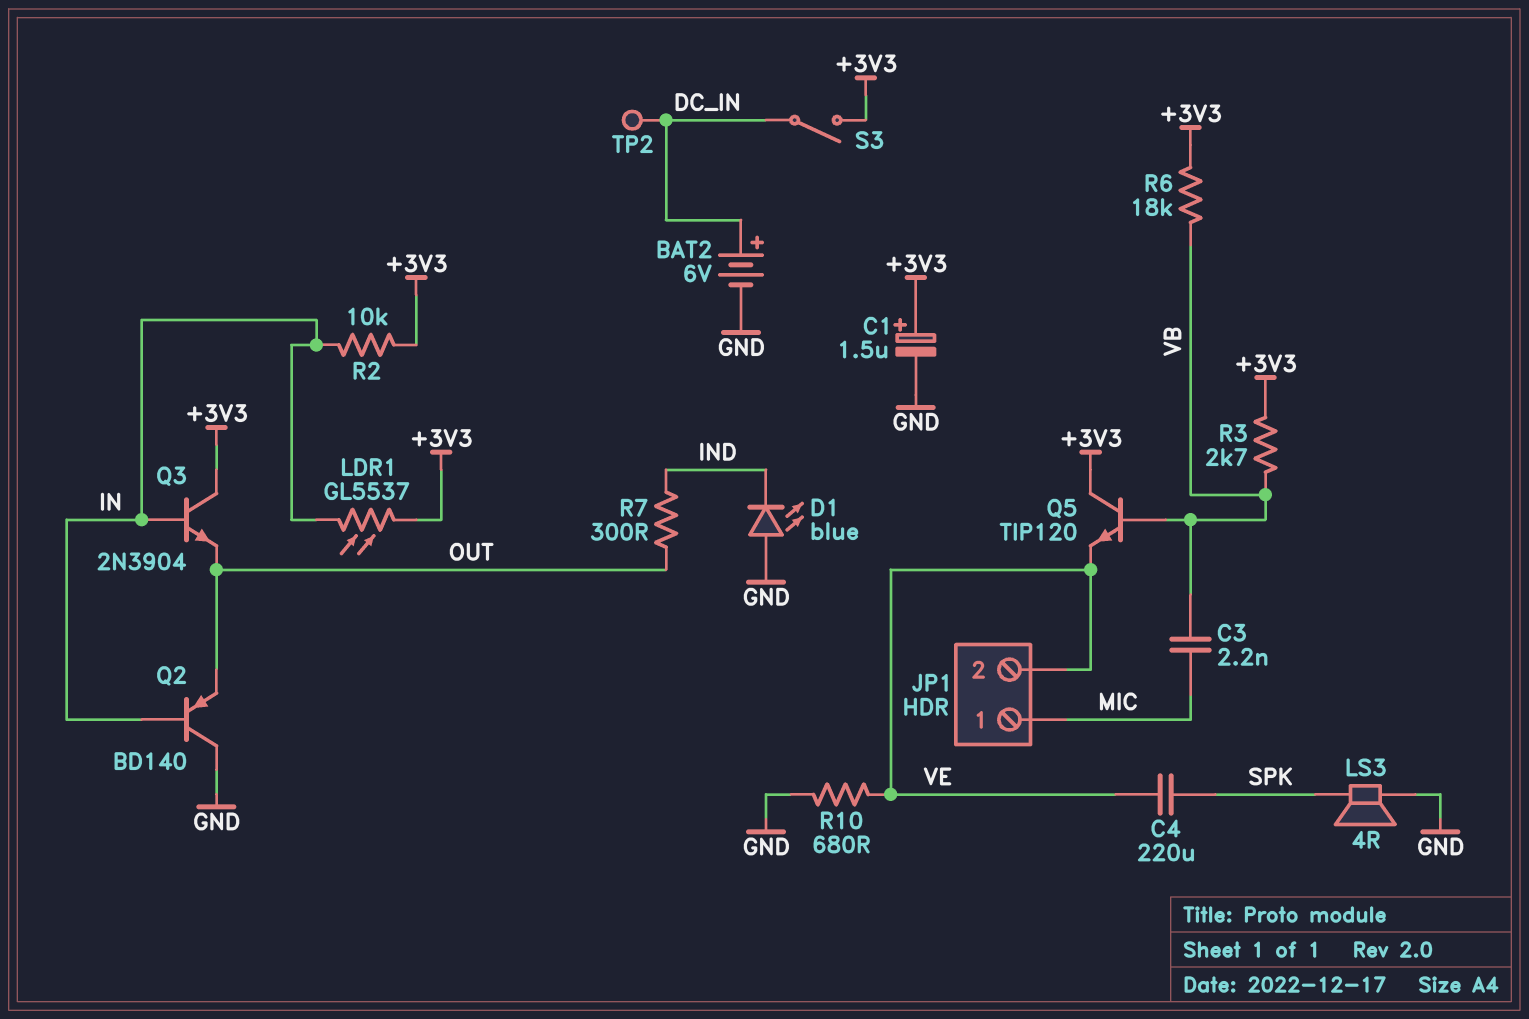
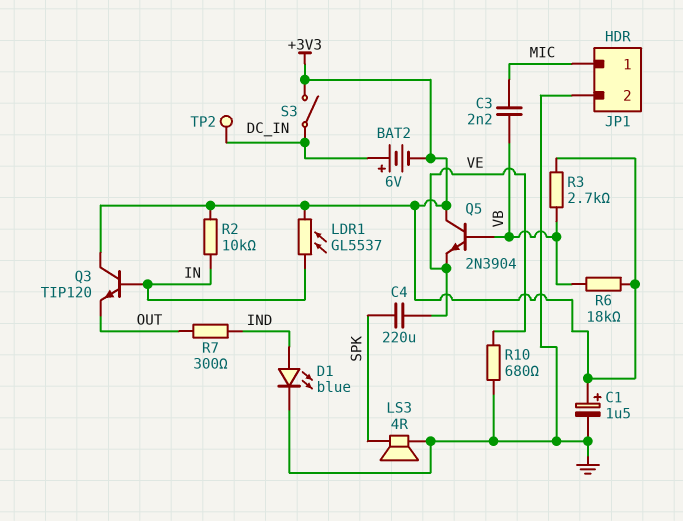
BAT2: 6V (plus DC_IN, minus GND) -> 6V (plus DC_IN, minus +3V3)
D1: LED blue (A GND, K IND) -> LED blue (A IND, K GND)
JP1 pin 2: VE -> GND
Q2: PNP BD140 (B IN, C GND, E OUT) -> none
Q3: NPN 2N3904 (B IN, C +3V3, E OUT) -> NPN TIP120 (B IN, C +3V3, E OUT)
Q5: NPN TIP120 (B VB, C +3V3, E VE) -> NPN 2N3904 (B VB, C +3V3, E VE)

